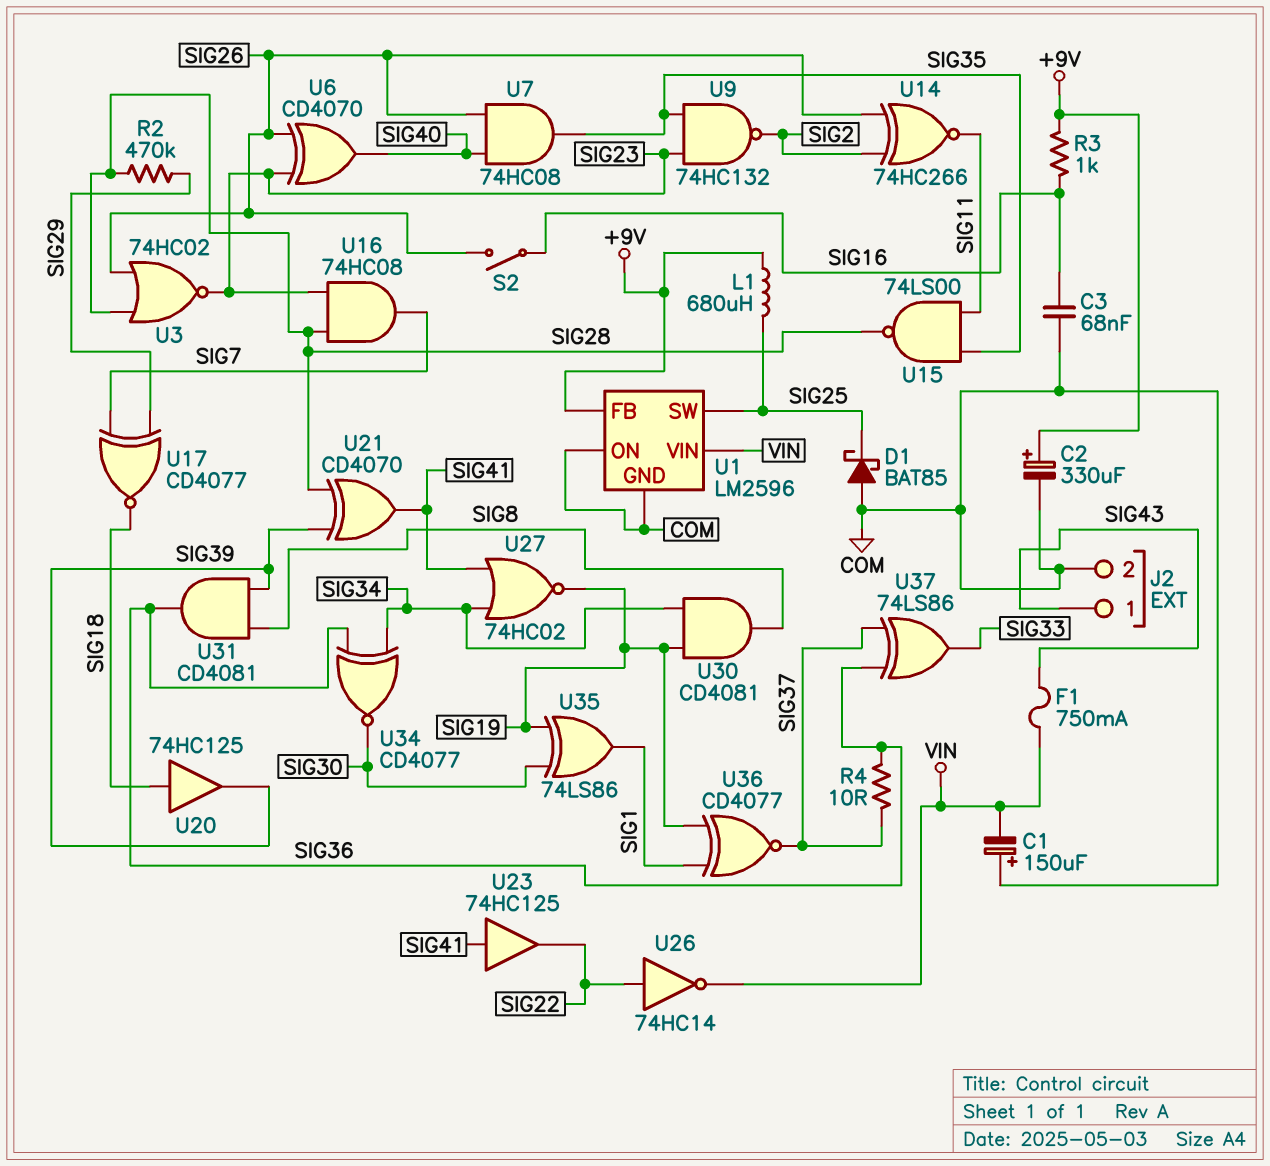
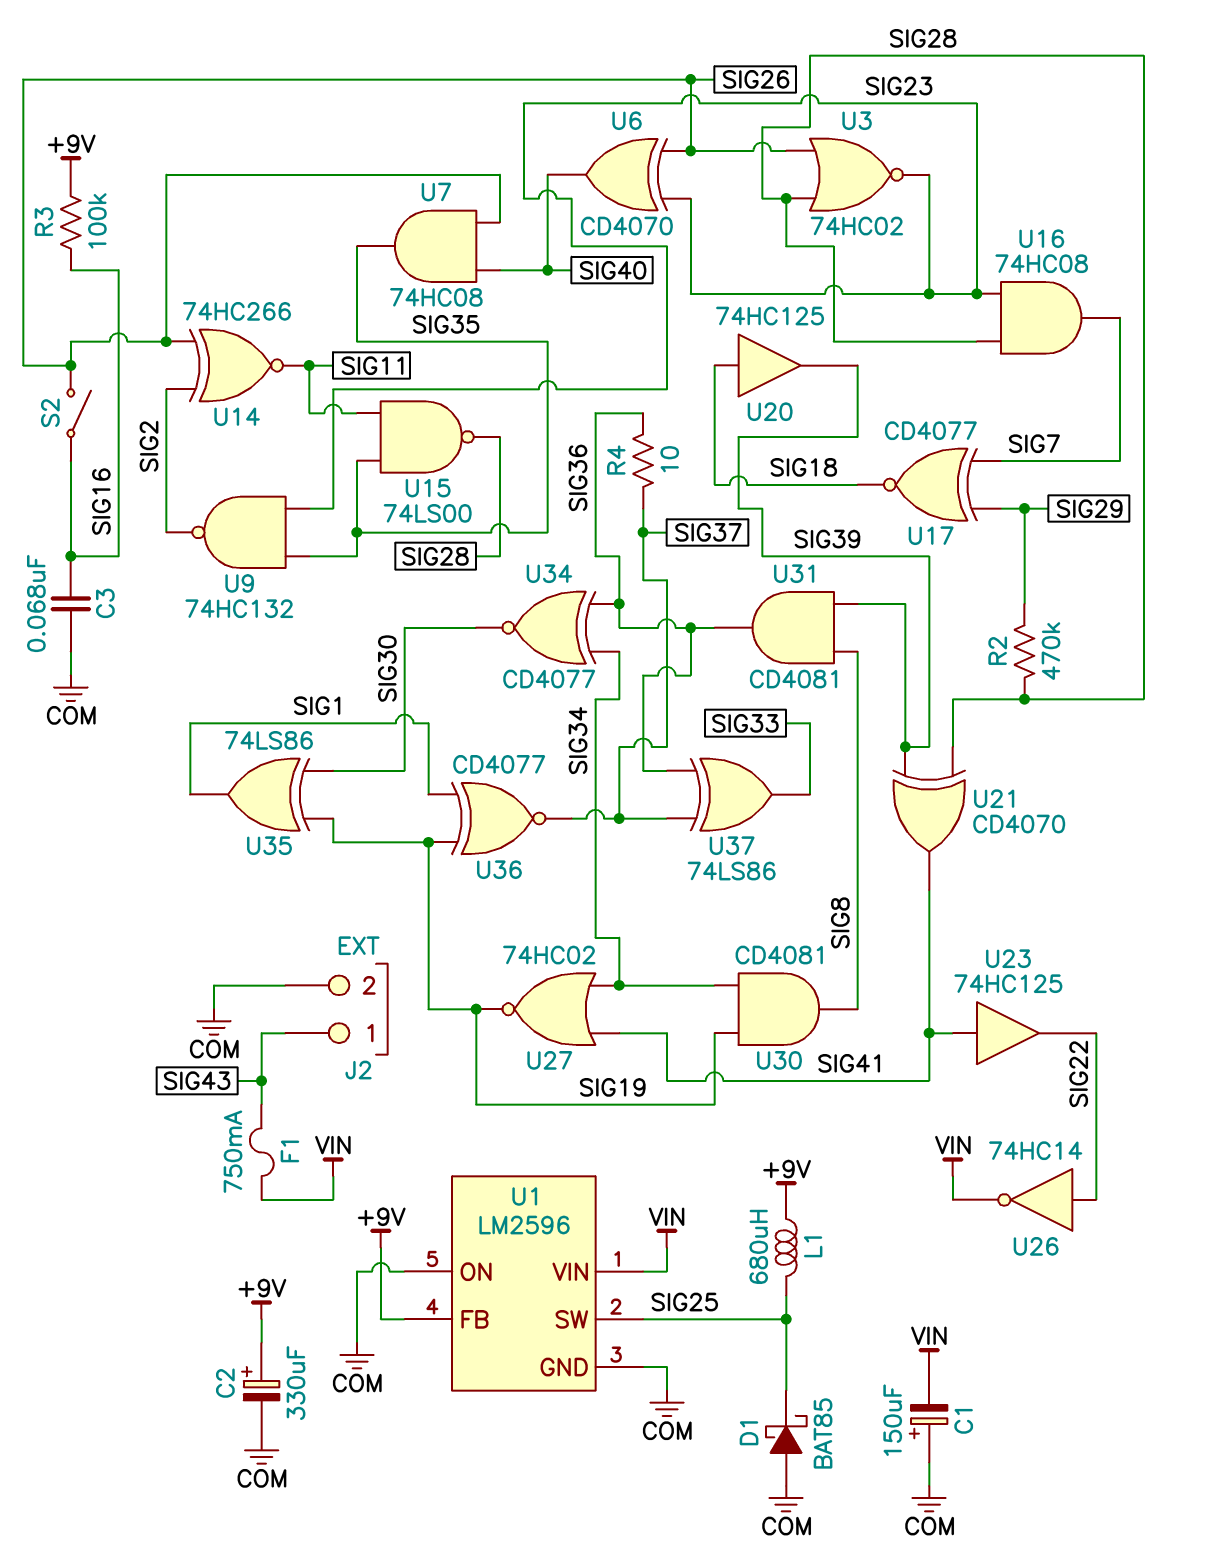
R3: 1k (+9V, SIG16) -> 100k (+9V, SIG16)

